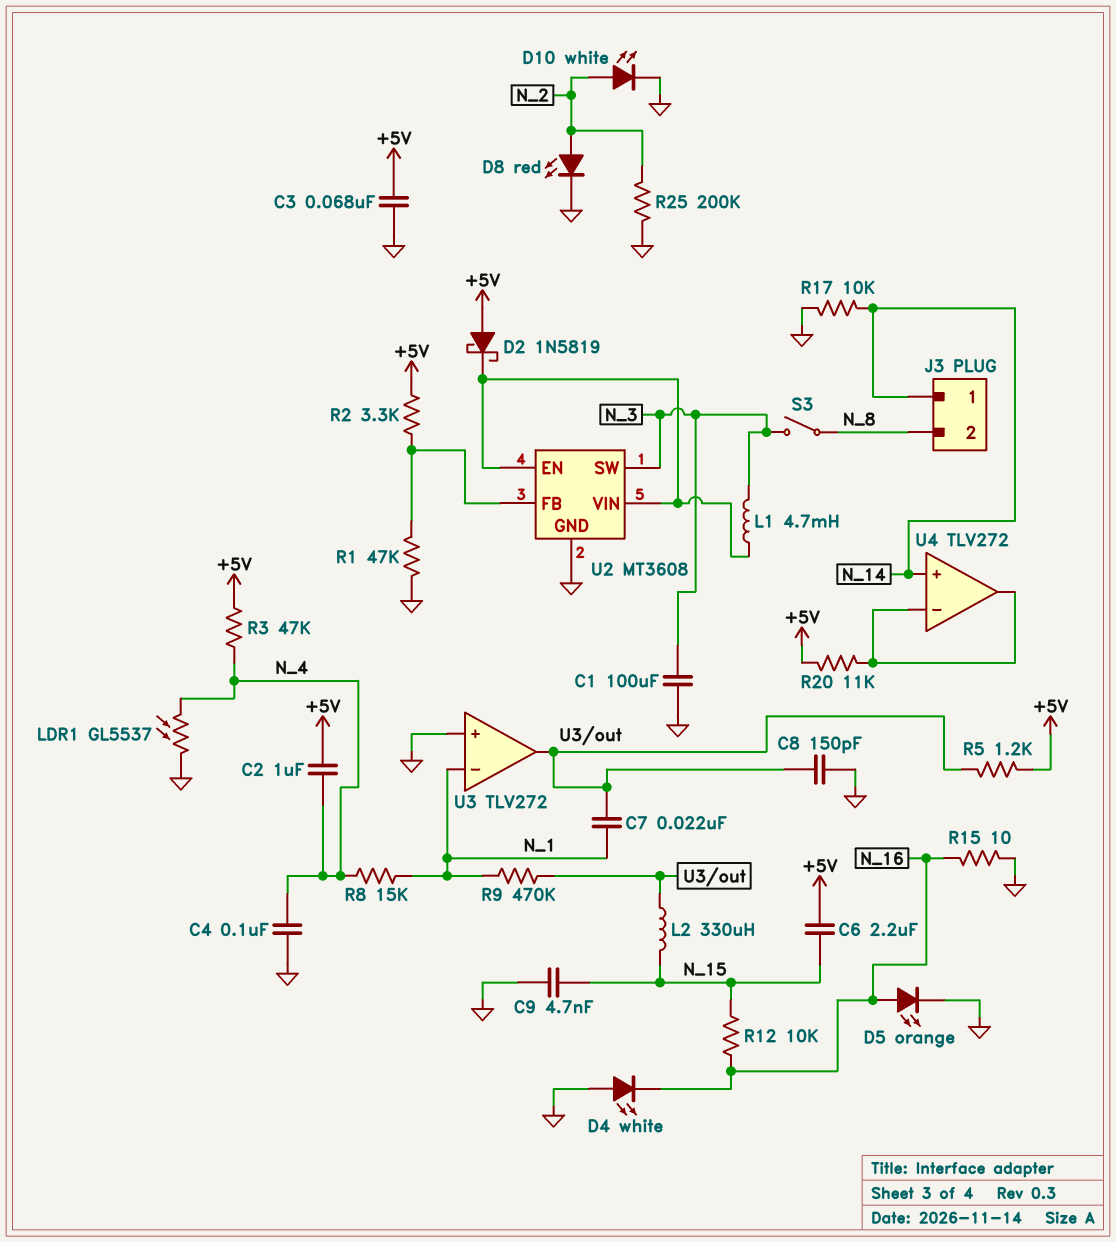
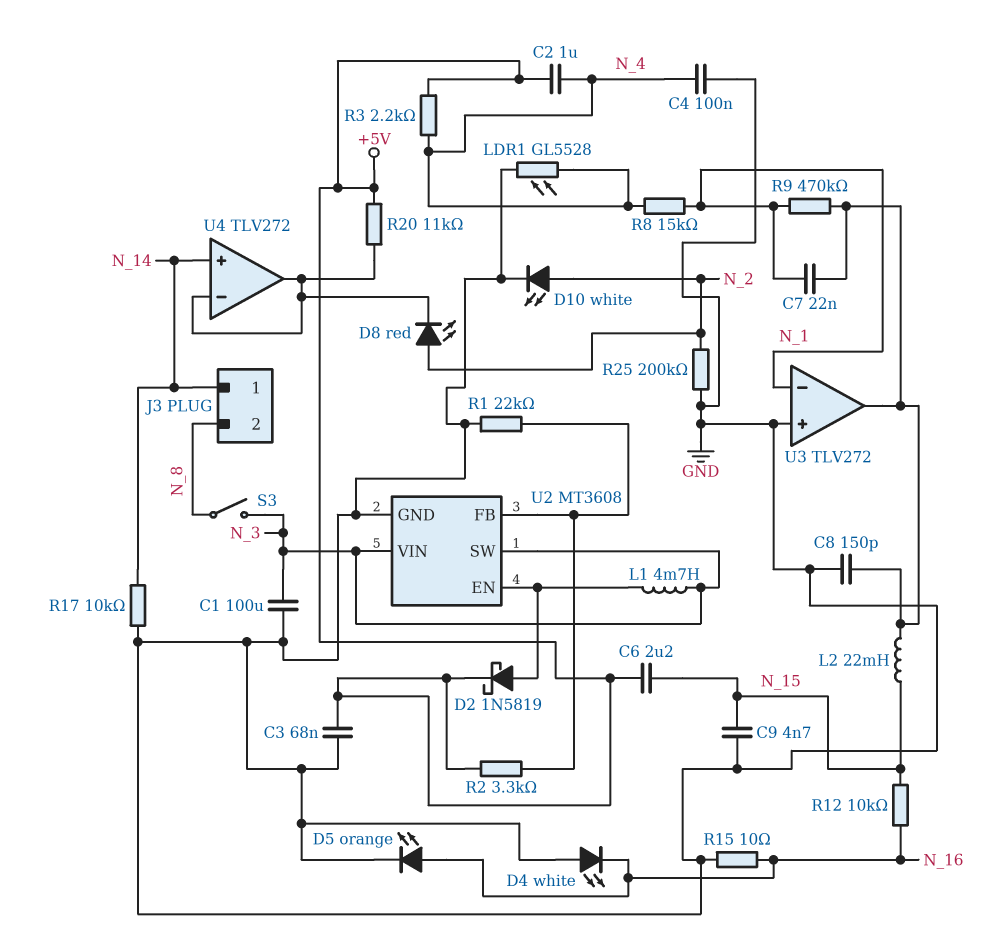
D2: schottky 1N5819 (A +5V, K U2/EN) -> schottky 1N5819 (A U2/EN, K +5V)
D8: LED red (A N_2, K GND) -> LED red (A N_2, K U4/in-)
L2: 330uH (N_15, U3/out) -> 22mH (N_15, U3/out)
LDR1: GL5537 (GND, N_4) -> GL5528 (GND, N_4)
R1: 47k (GND, U2/FB) -> 22k (GND, U2/FB)
R3: 47k (+5V, N_4) -> 2.2k (+5V, N_4)
R5: 1.2k (+5V, U3/out) -> none
U2 pin VIN: U2/EN -> N_3

